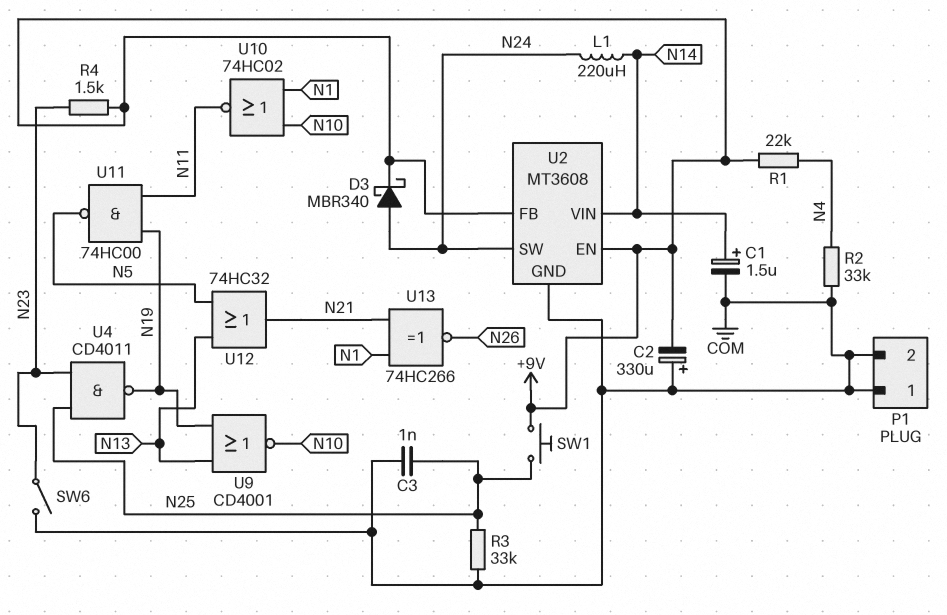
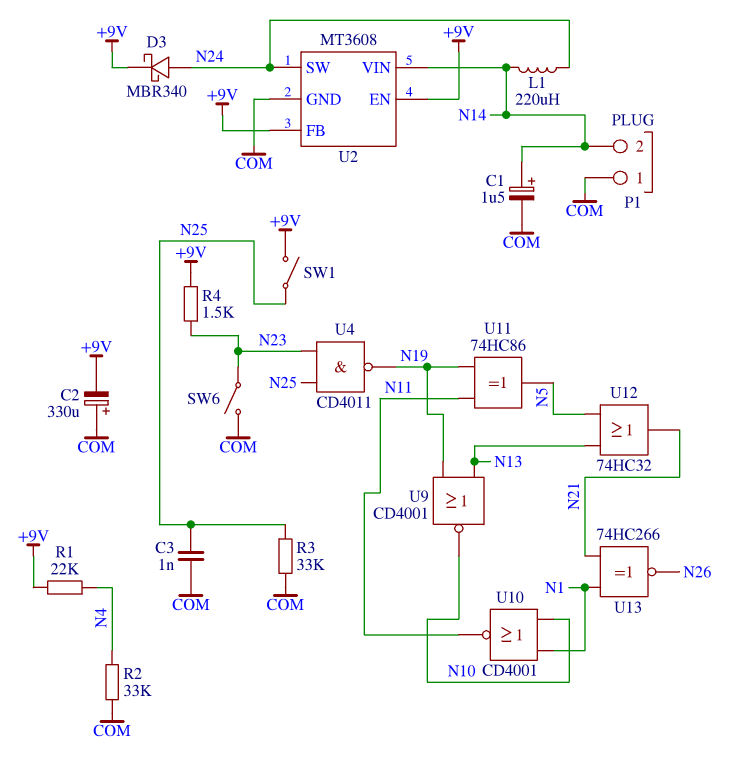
P1 pin 2: COM -> N14
SW1: button (+9V, N25) -> switch (+9V, N25)
U10: NOR 74HC02 (in N1, in N10, out N11) -> NOR CD4001 (in N1, in N10, out N11)
U11: NAND 74HC00 (in N11, in N19, out N5) -> XOR 74HC86 (in N11, in N19, out N5)

